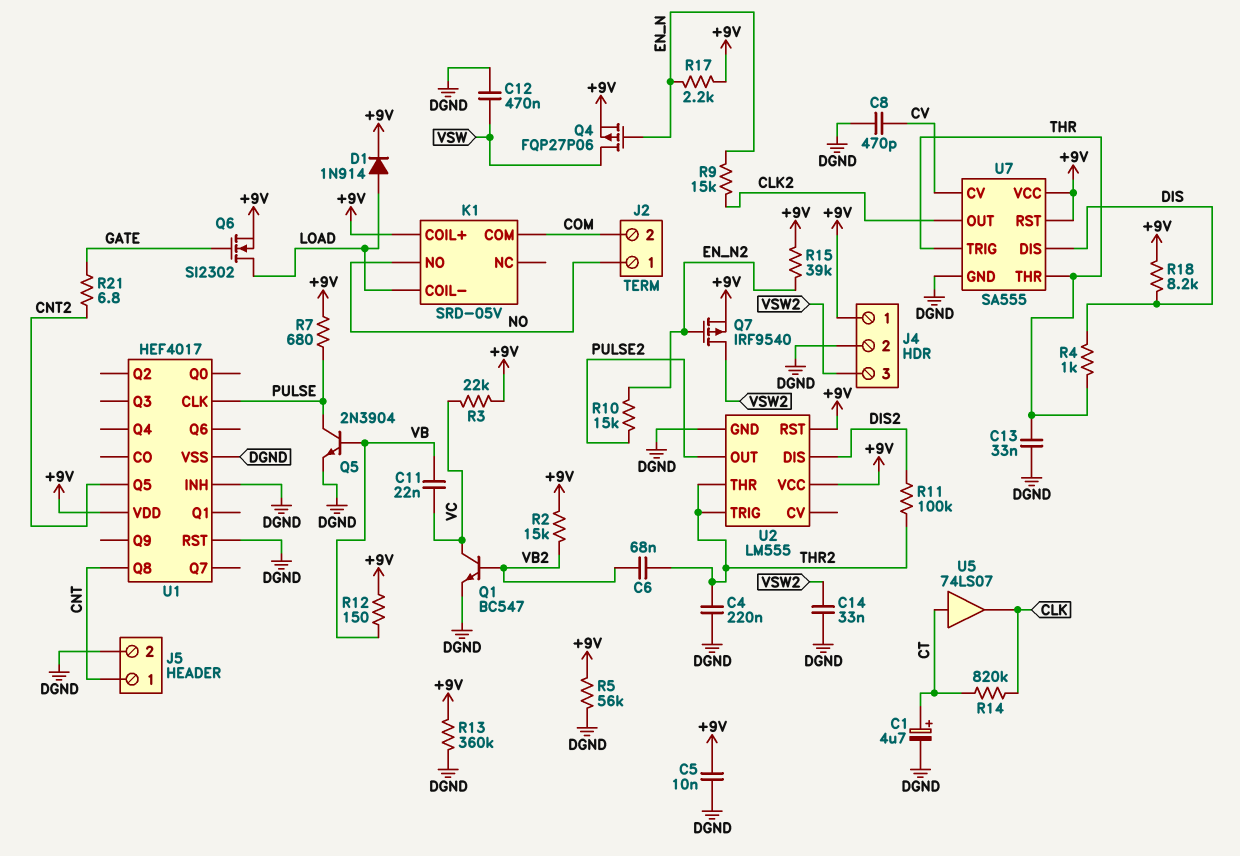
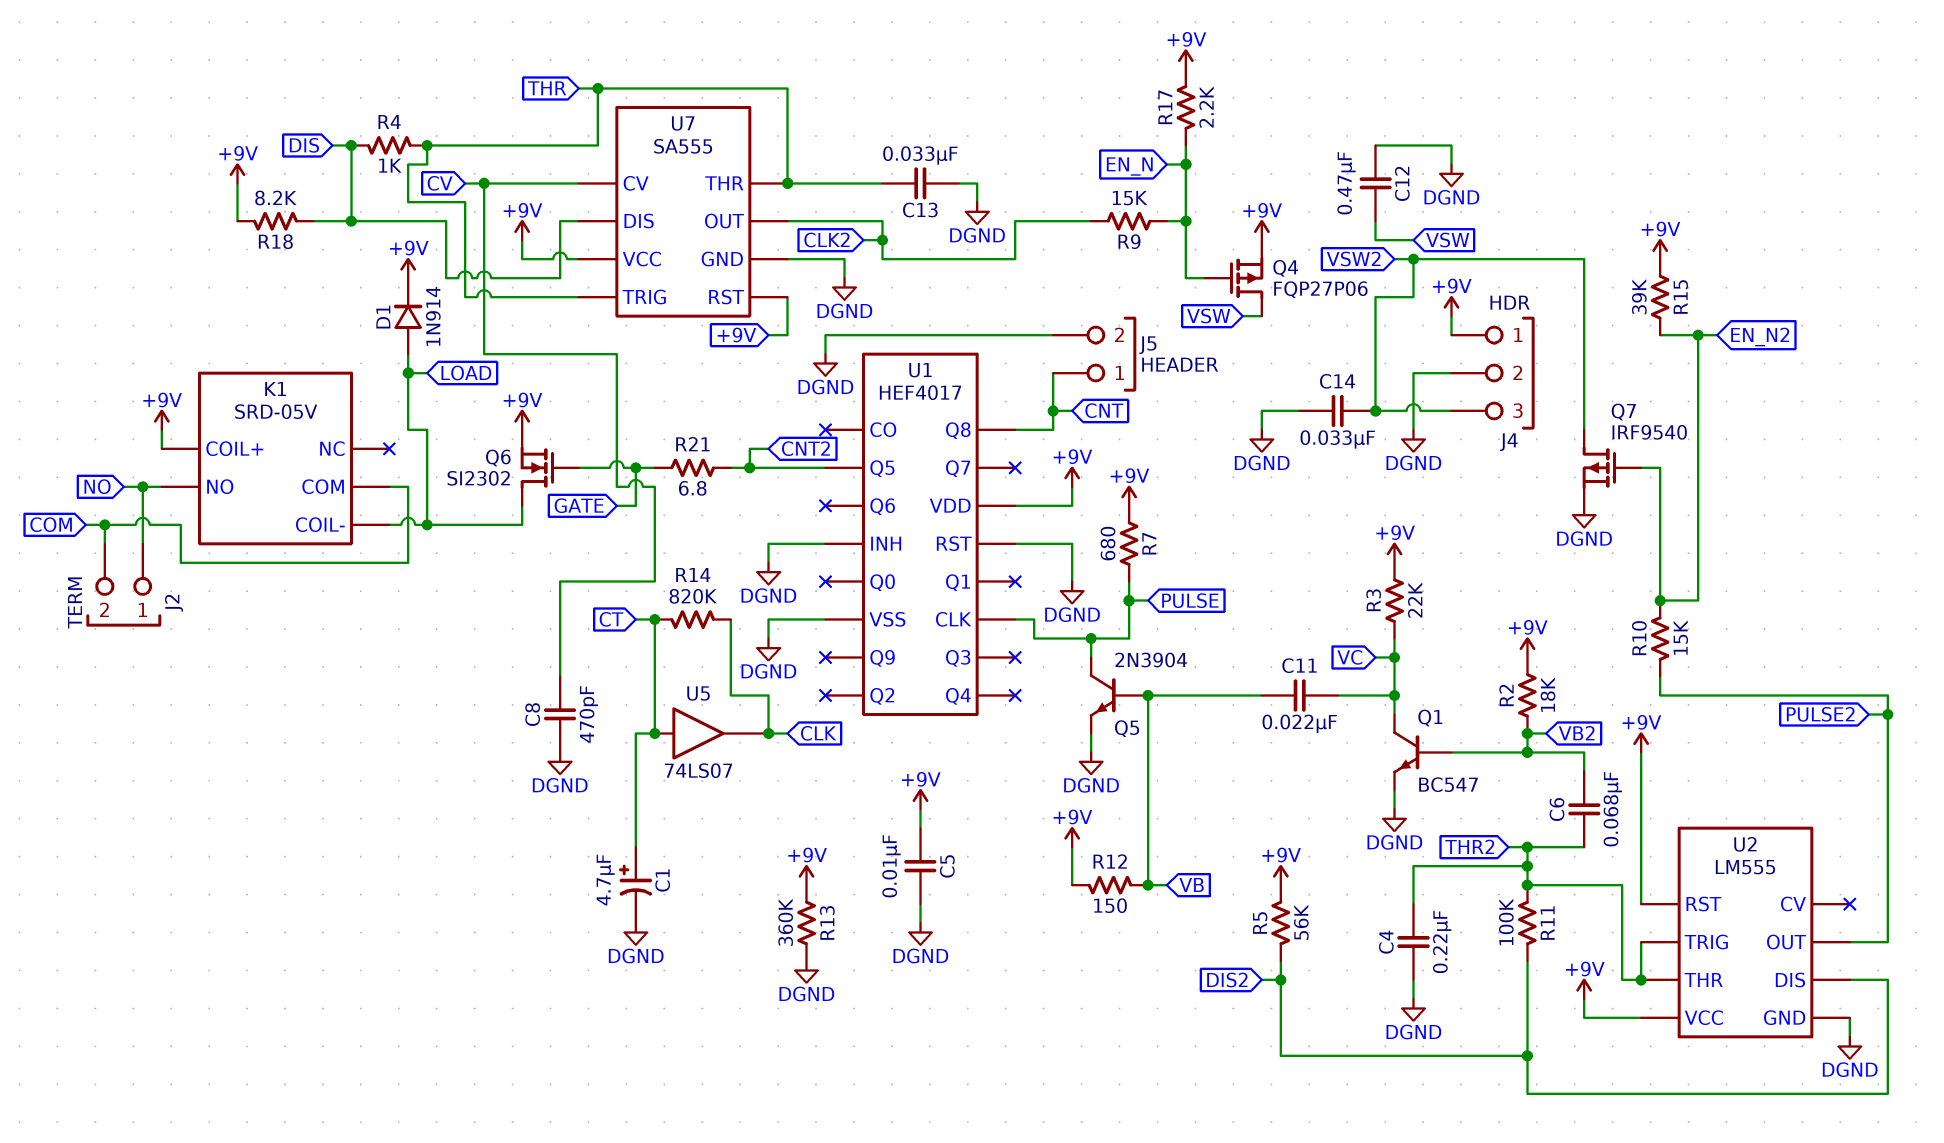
Q7: PMOS IRF9540 (G EN_N2, D VSW2, S +9V) -> PMOS IRF9540 (G EN_N2, D VSW2, S DGND)
R2: 15k (+9V, VB2) -> 18k (+9V, VB2)
R5: 56k (+9V, DGND) -> 56k (+9V, DIS2)

